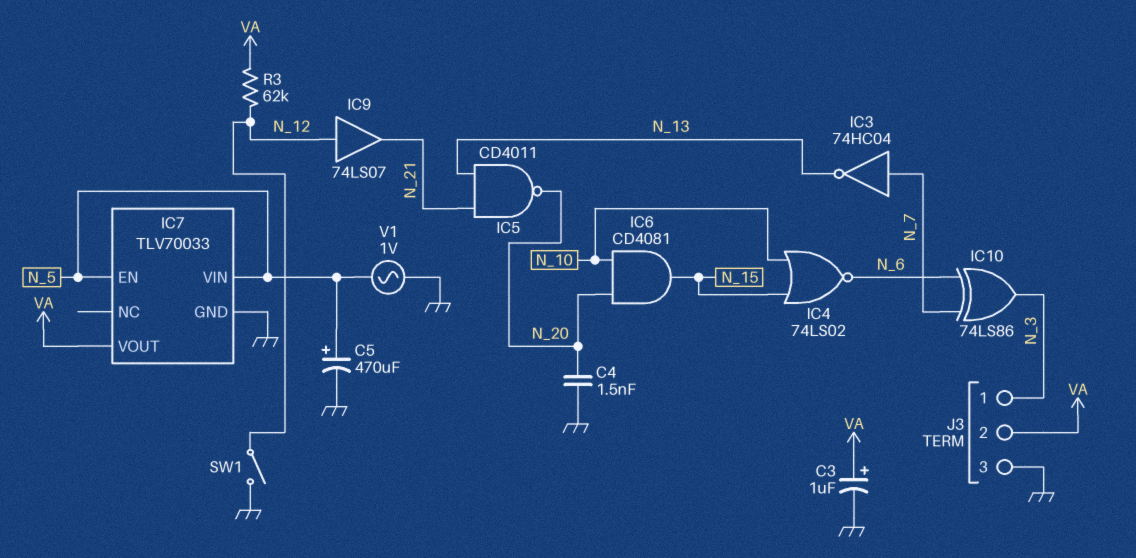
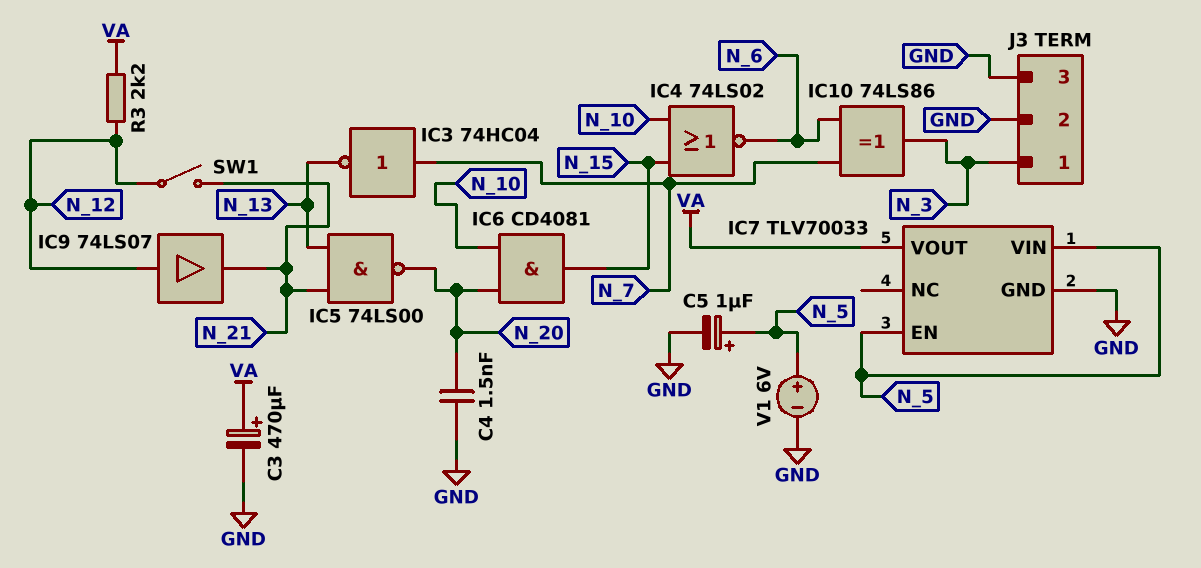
C3: 1uF (plus VA, minus GND) -> 470uF (plus VA, minus GND)
C5: 470uF (plus N_5, minus GND) -> 1uF (plus N_5, minus GND)
IC5: NAND CD4011 (in N_13, in N_21, out N_20) -> NAND 74LS00 (in N_13, in N_21, out N_20)
J3 pin 2: VA -> GND
R3: 62k (N_12, VA) -> 2.2k (N_12, VA)
SW1: switch (GND, N_12) -> switch (N_12, N_21)
V1: AC 1V (GND, N_5) -> 6V (plus N_5, minus GND)

